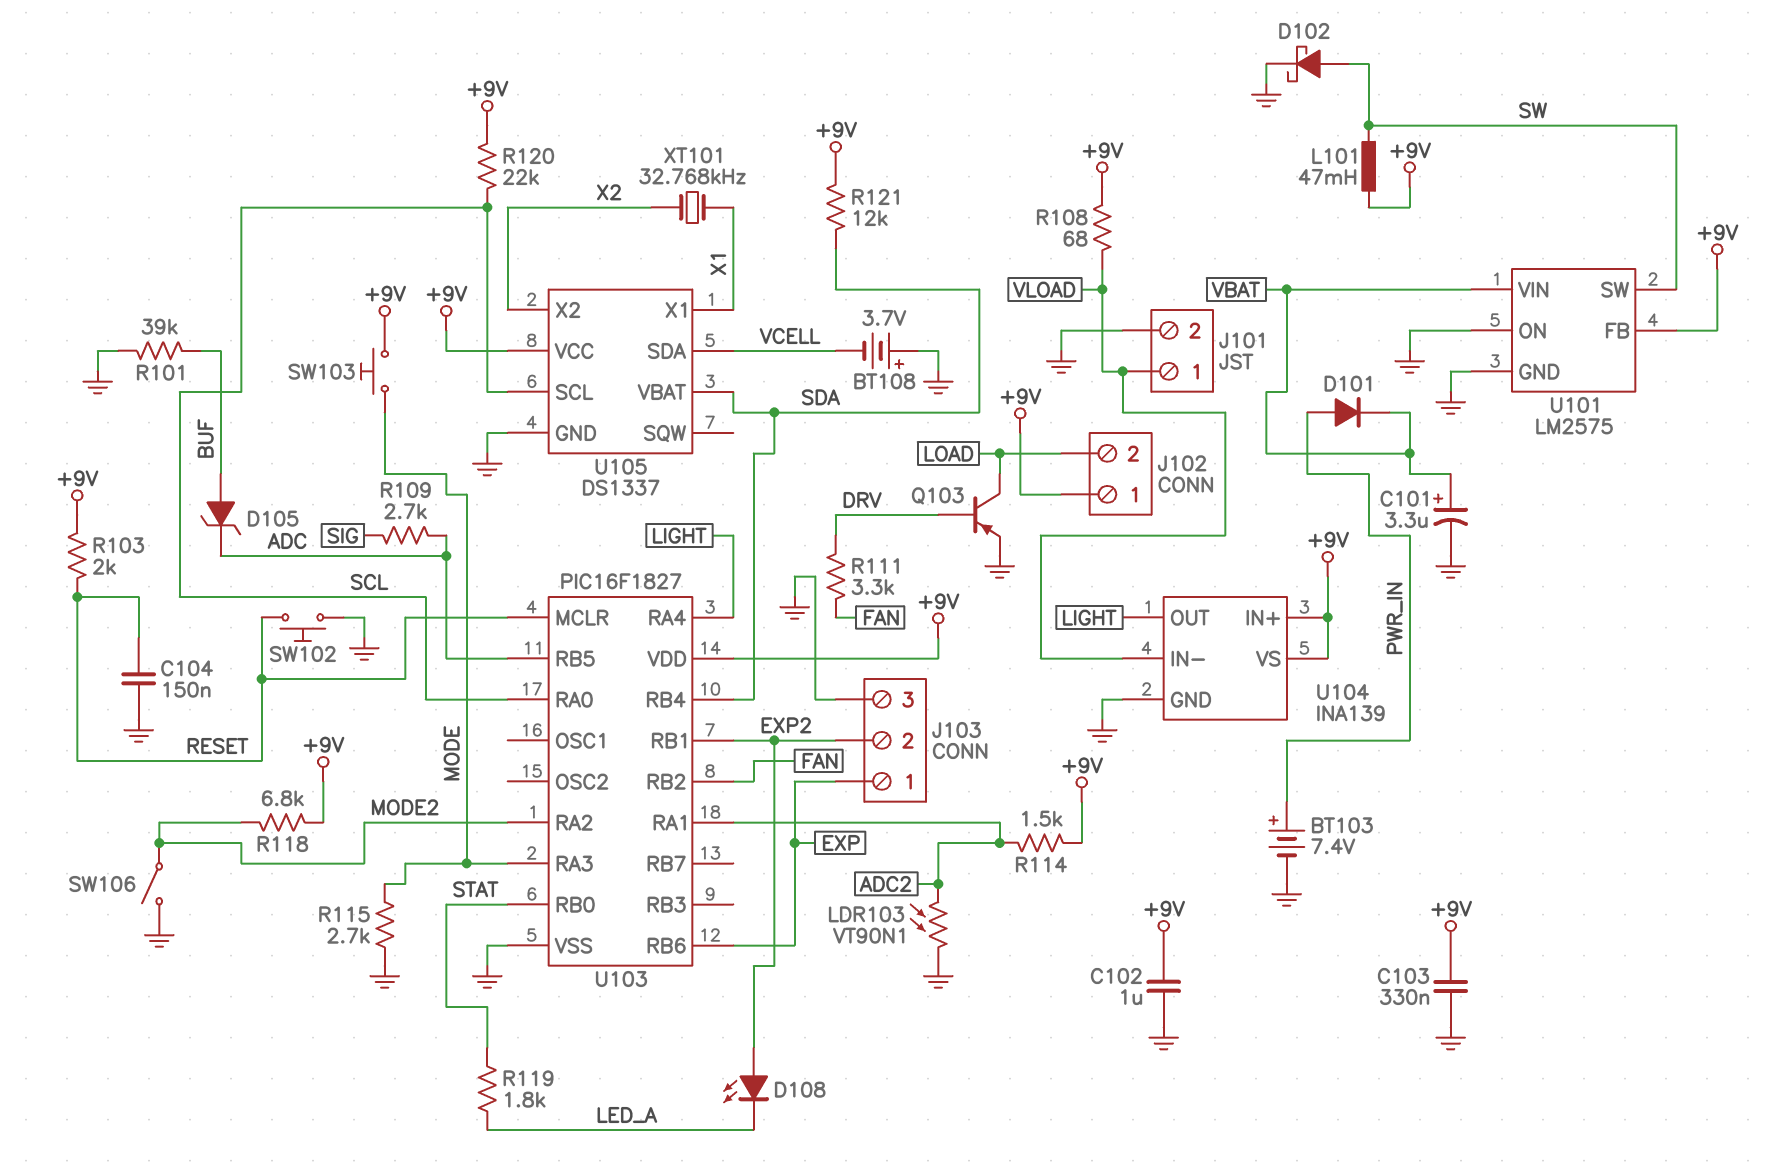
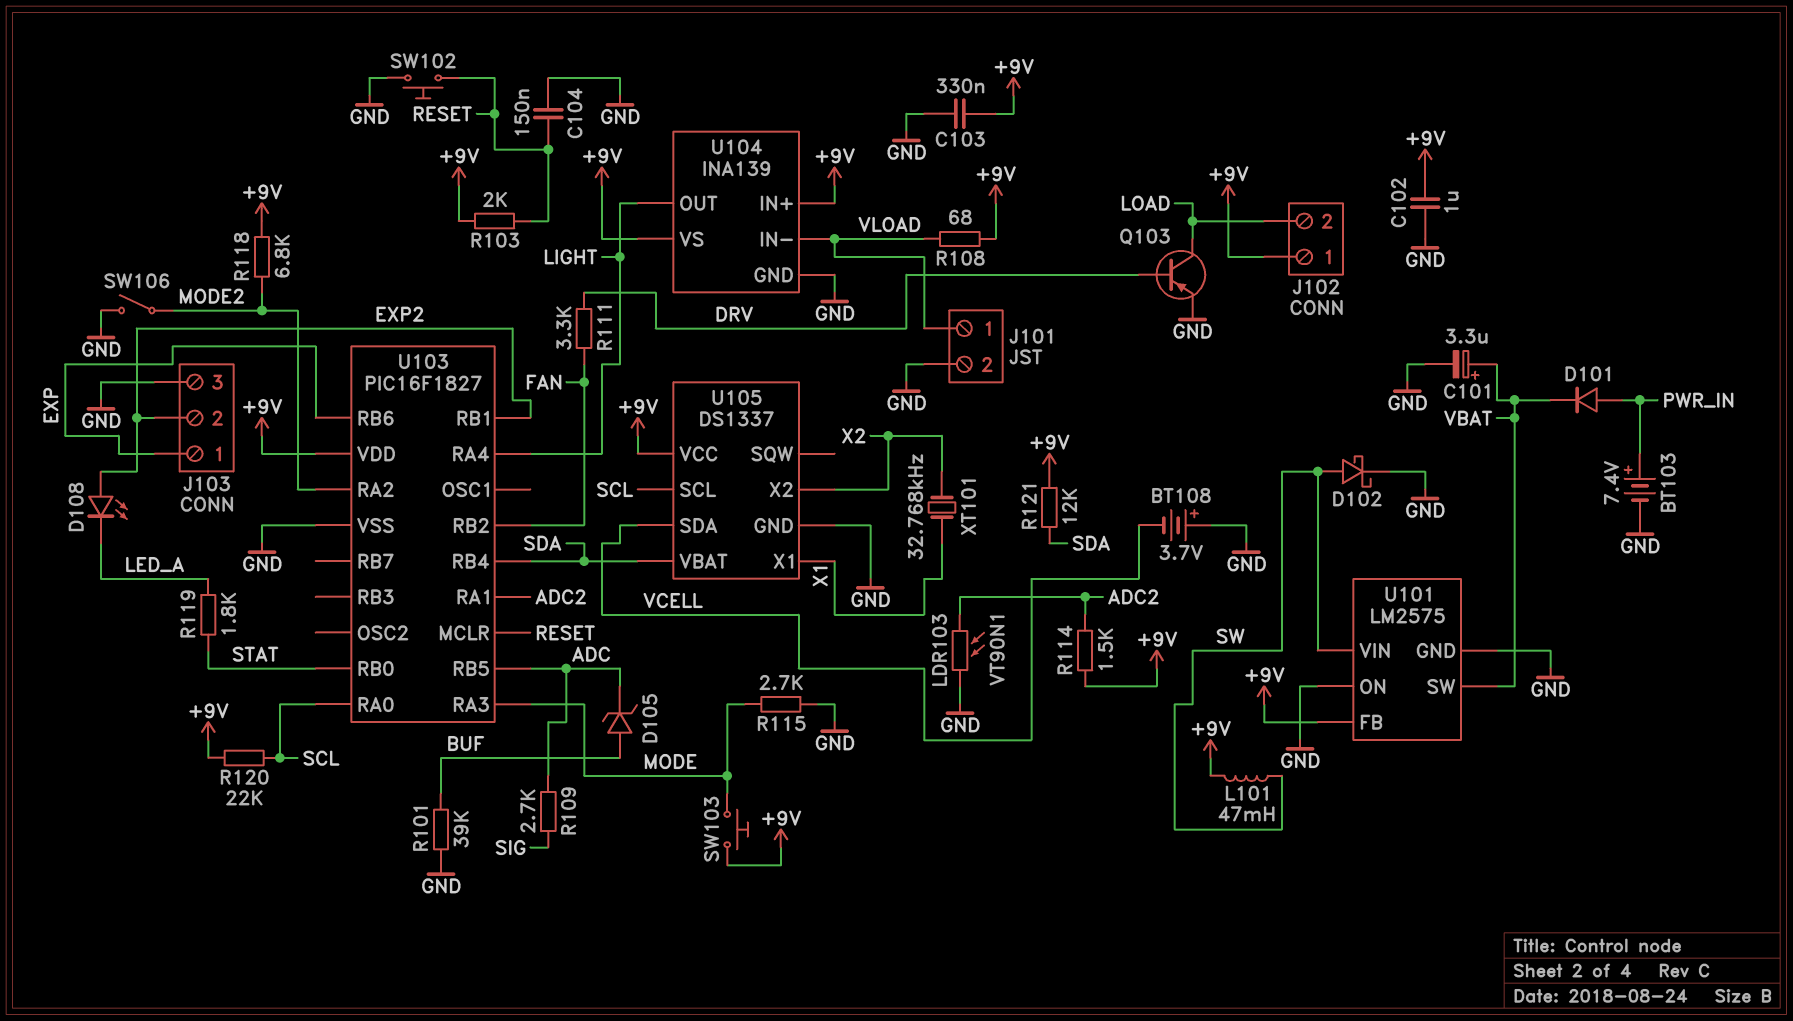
U101 pin SW: SW -> VBAT
U101 pin VIN: VBAT -> SW

